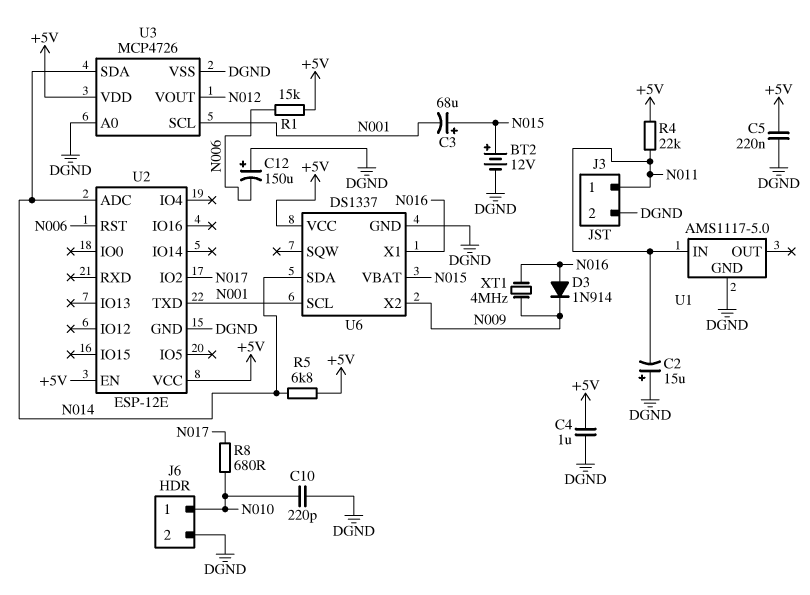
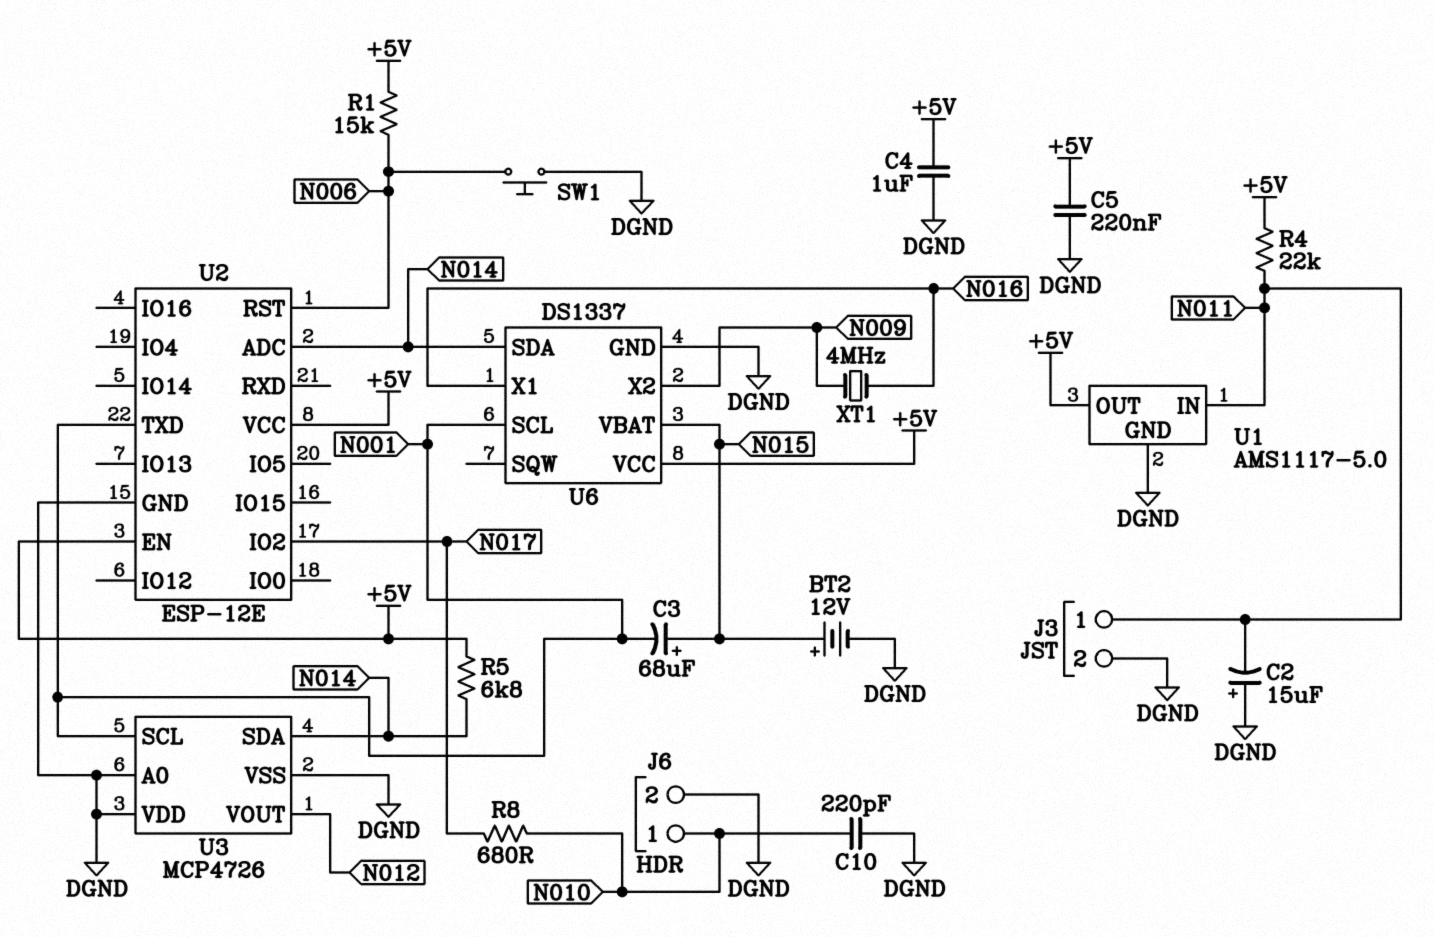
C12: 150uF (plus DGND, minus N006) -> none
D3: diode 1N914 (A N016, K N009) -> none
SW1: none -> button (DGND, N006)
U1 pin OUT: none -> +5V
U3 pin VDD: +5V -> DGND

